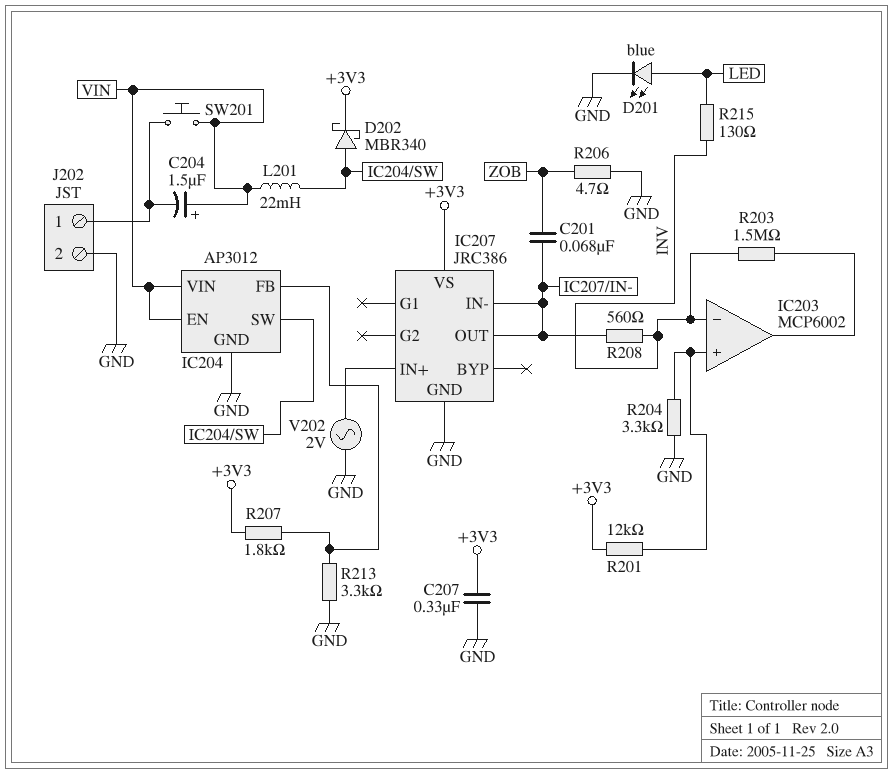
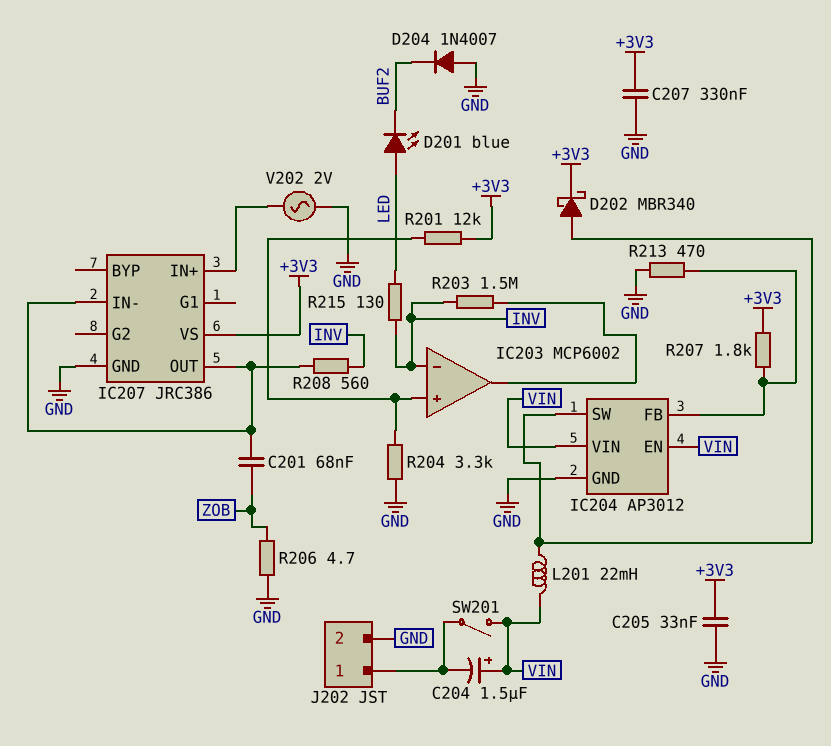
C205: none -> 33nF (+3V3, GND)
D201: LED blue (A LED, K GND) -> LED blue (A LED, K BUF2)
D204: none -> diode 1N4007 (A GND, K BUF2)
R213: 3.3k (GND, IC204/FB) -> 470 (GND, IC204/FB)
SW201: button (J202/1, VIN) -> switch (J202/1, VIN)

